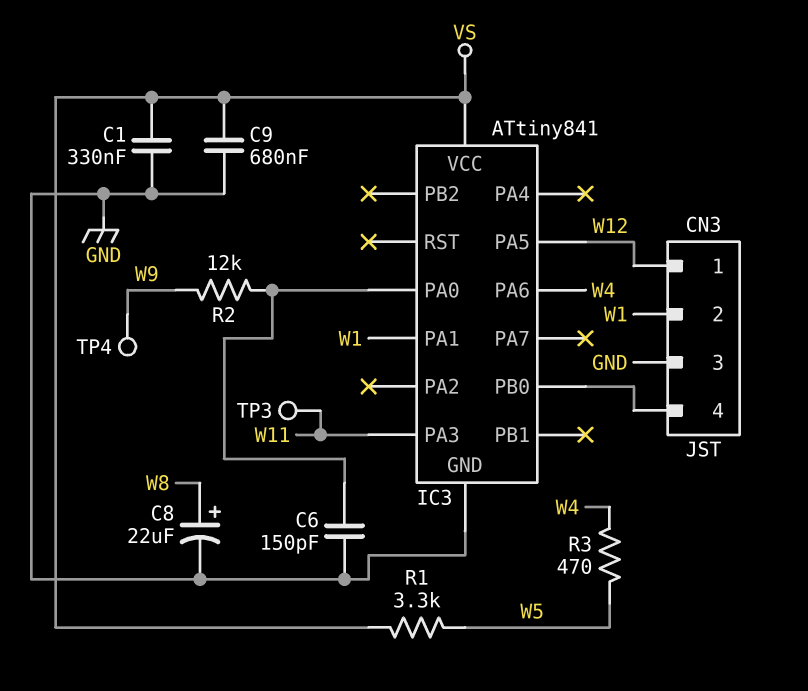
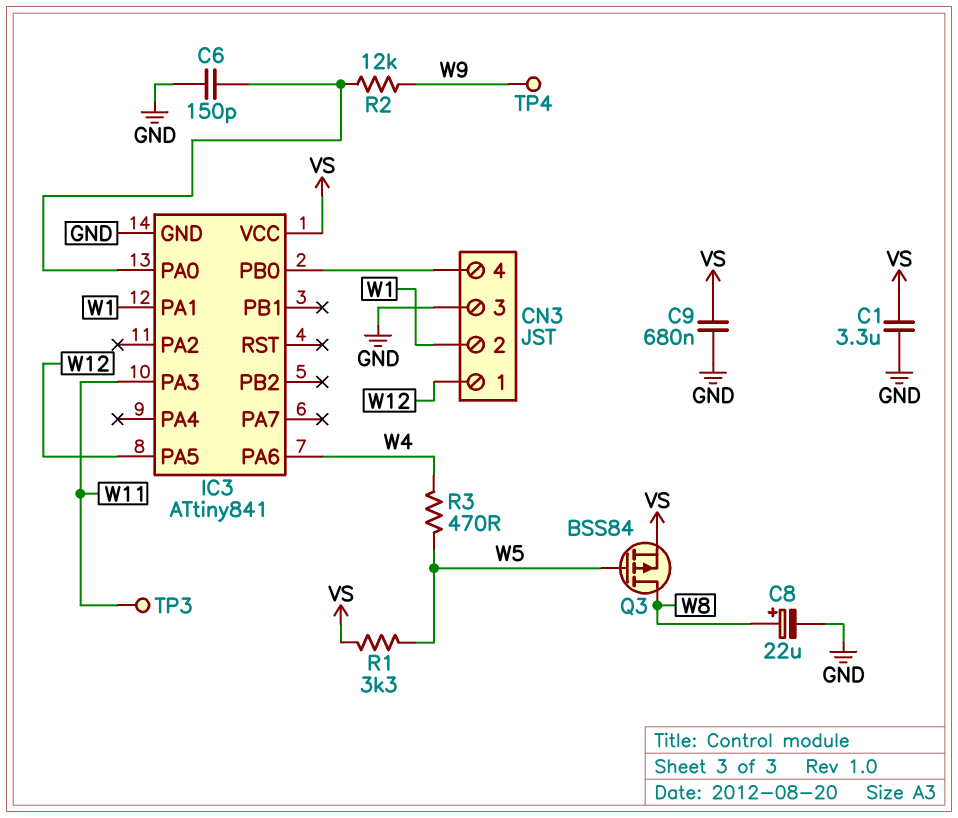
C1: 330nF (GND, VS) -> 3.3uF (GND, VS)
Q3: none -> PMOS BSS84 (G W5, D W8, S VS)

